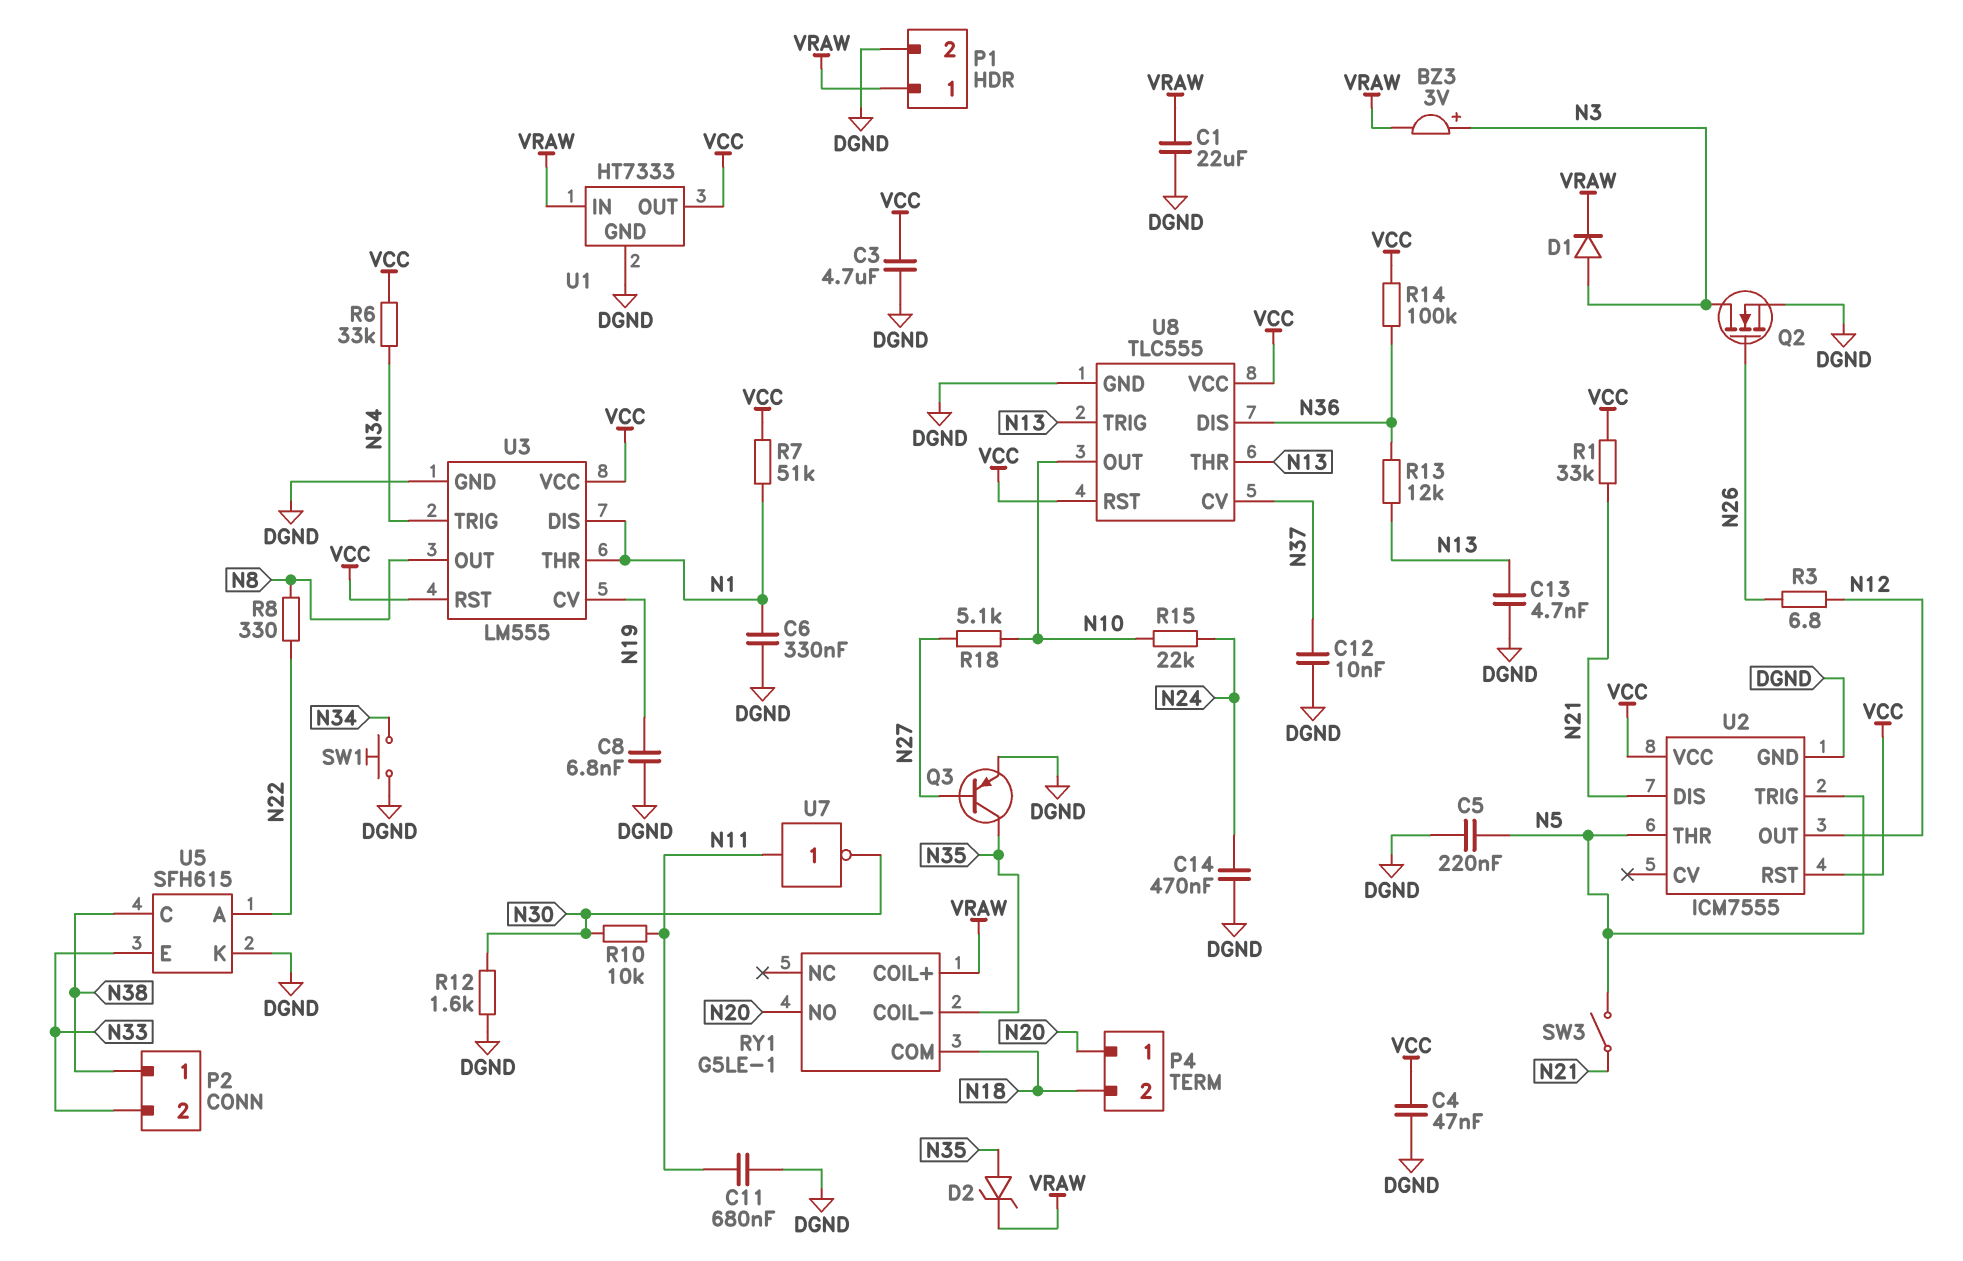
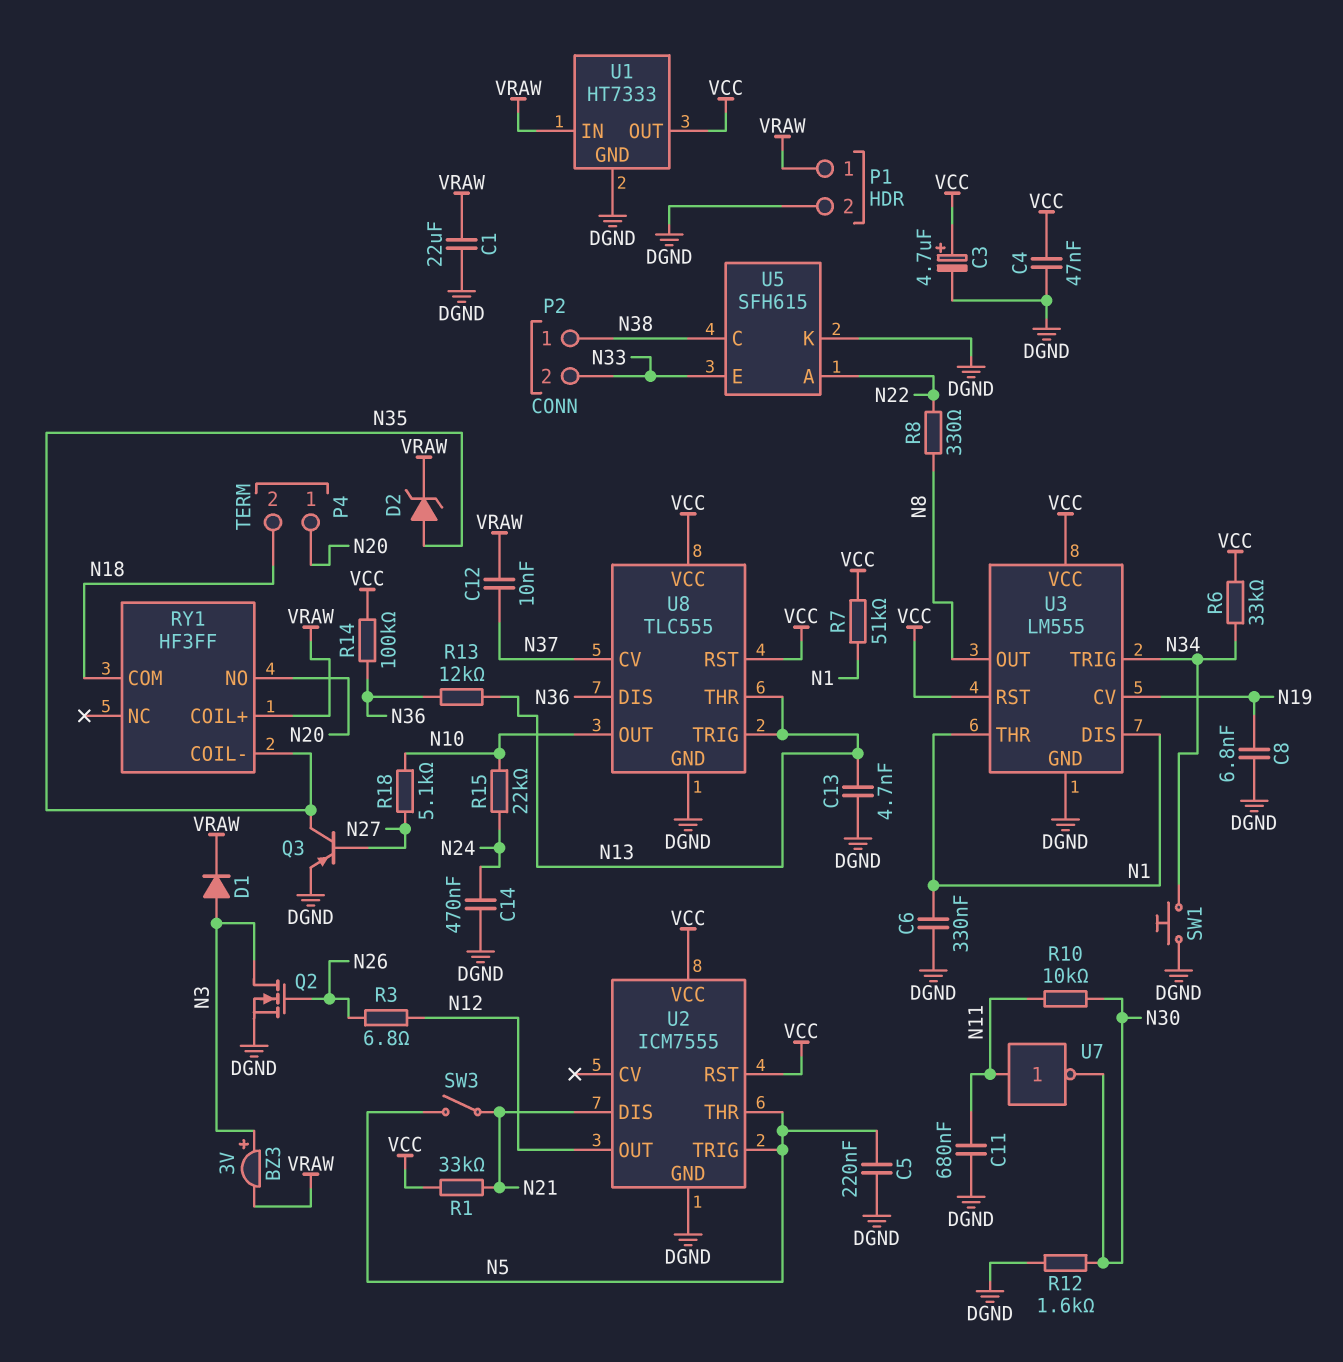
C3: 4.7uF (DGND, VCC) -> 4.7uF (plus VCC, minus DGND)
C12: 10nF (DGND, N37) -> 10nF (N37, VRAW)
RY1: G5LE-1 -> HF3FF

